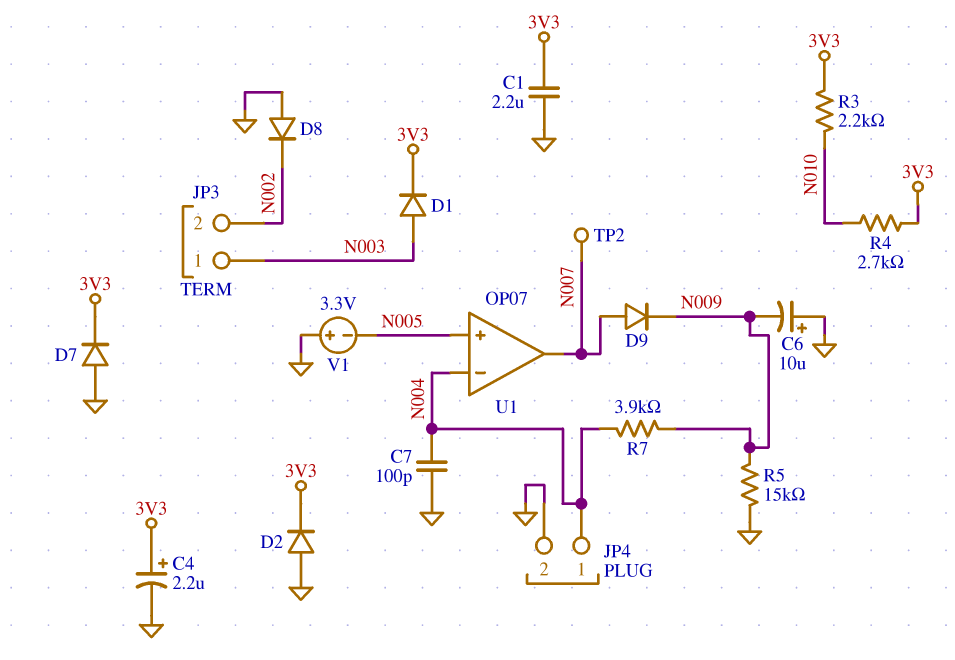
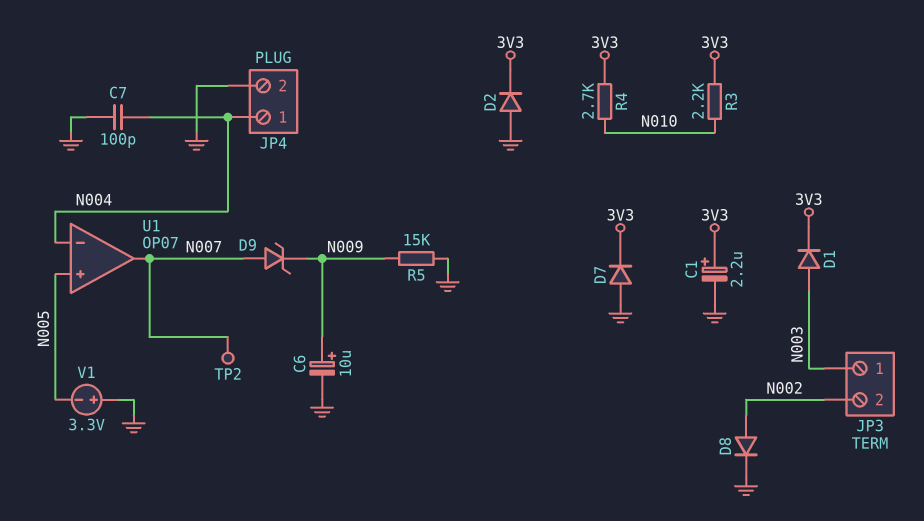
C1: 2.2uF (3V3, GND) -> 2.2uF (plus 3V3, minus GND)
C4: 2.2uF (plus 3V3, minus GND) -> none
C6: 10uF (plus GND, minus N009) -> 10uF (plus N009, minus GND)
D8: diode (A GND, K N002) -> diode (A N002, K GND)
D9: diode (A N007, K N009) -> zener (A N007, K N009)
R7: 3.9k (N004, N009) -> none

